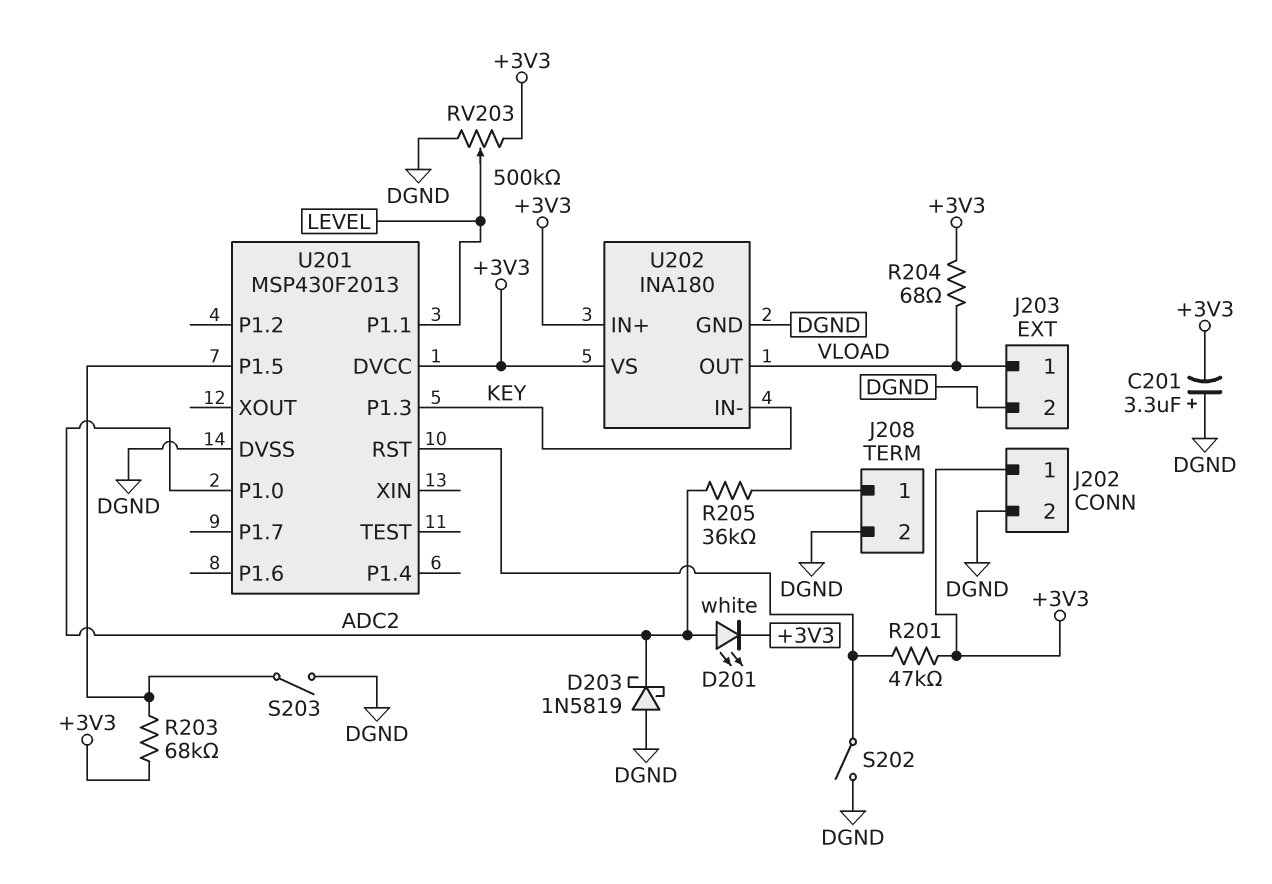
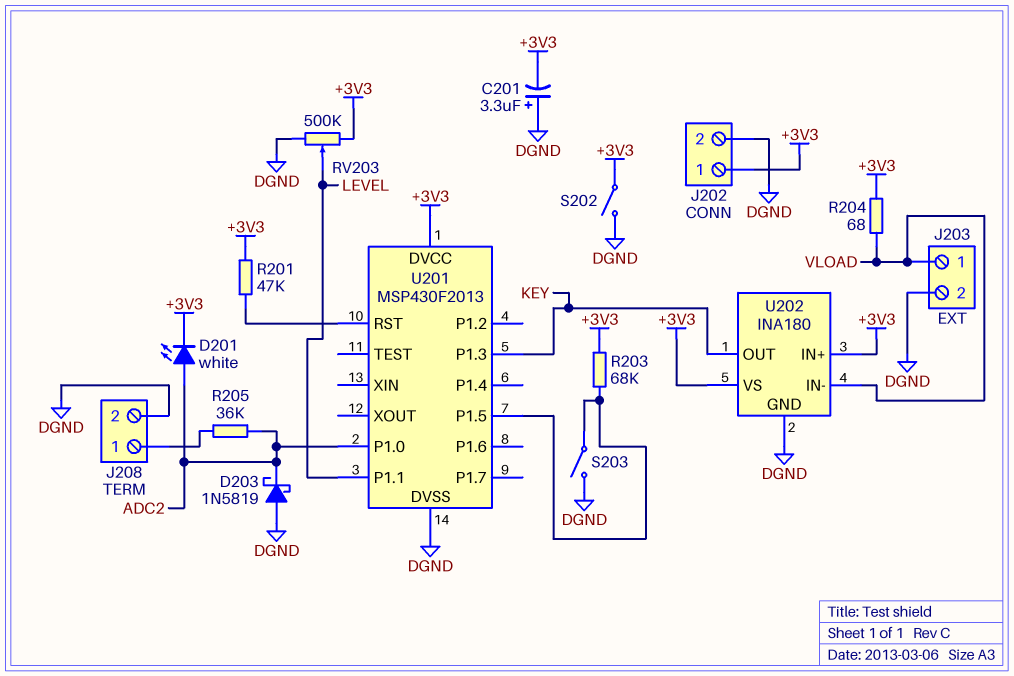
S202: switch (DGND, U201/RST) -> switch (+3V3, DGND)
U202 pin IN-: KEY -> VLOAD
U202 pin OUT: VLOAD -> KEY

